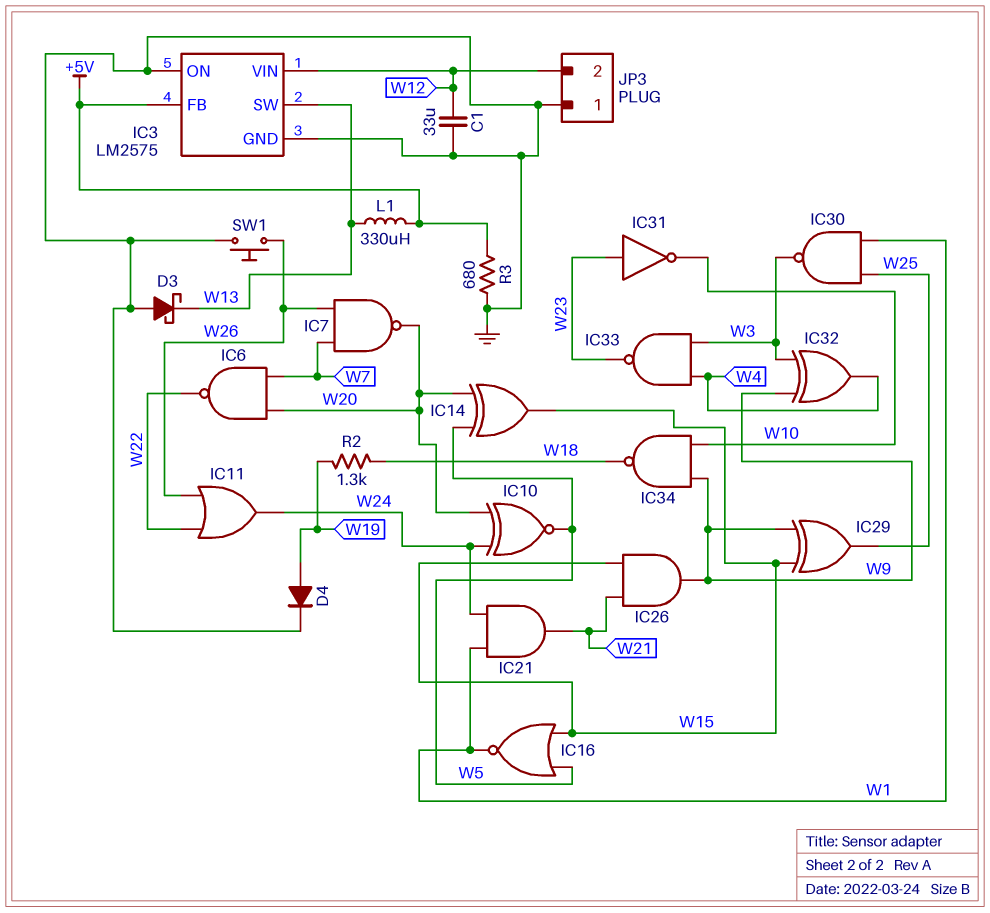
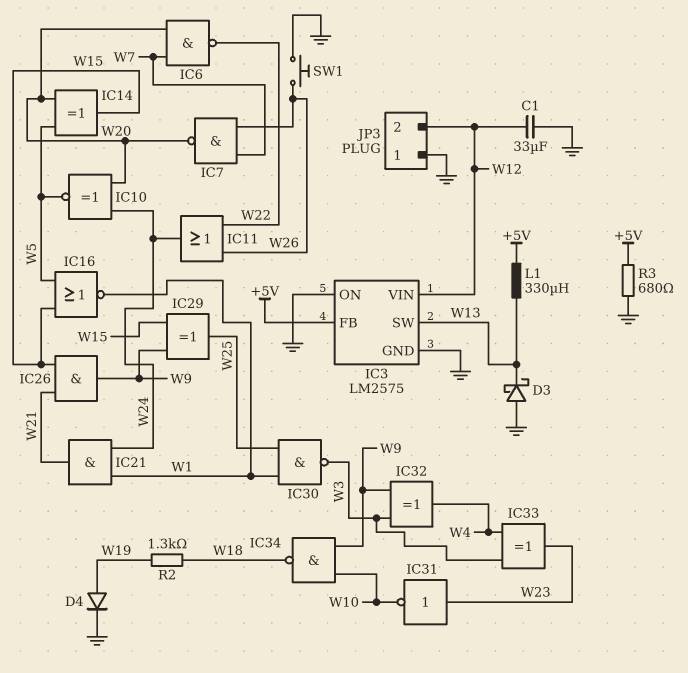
IC33: NAND (in W3, in W4, out W23) -> XOR (in W3, in W4, out W23)

